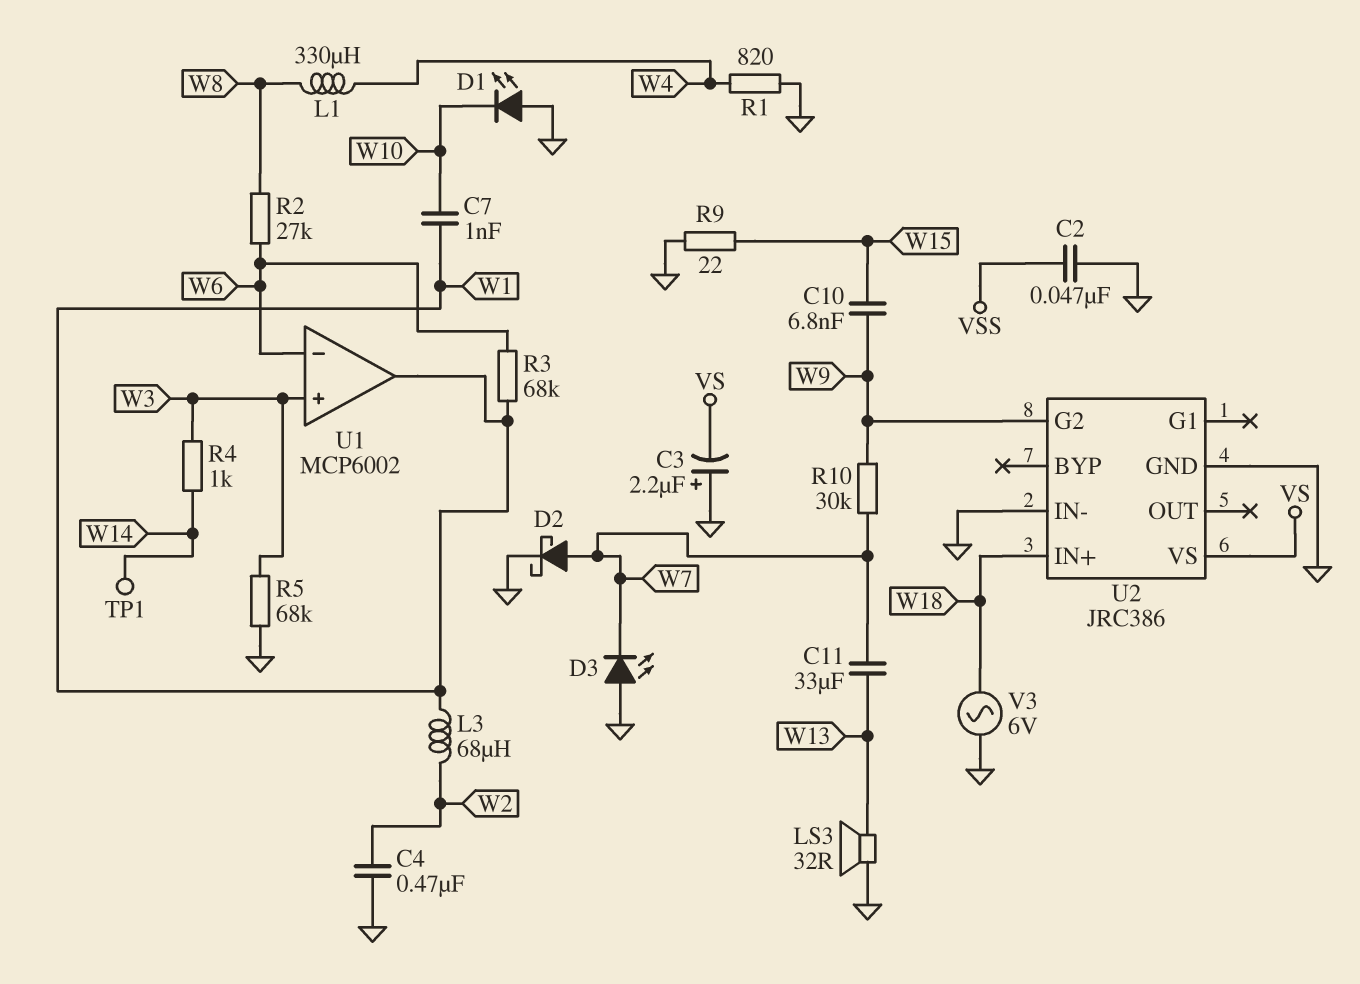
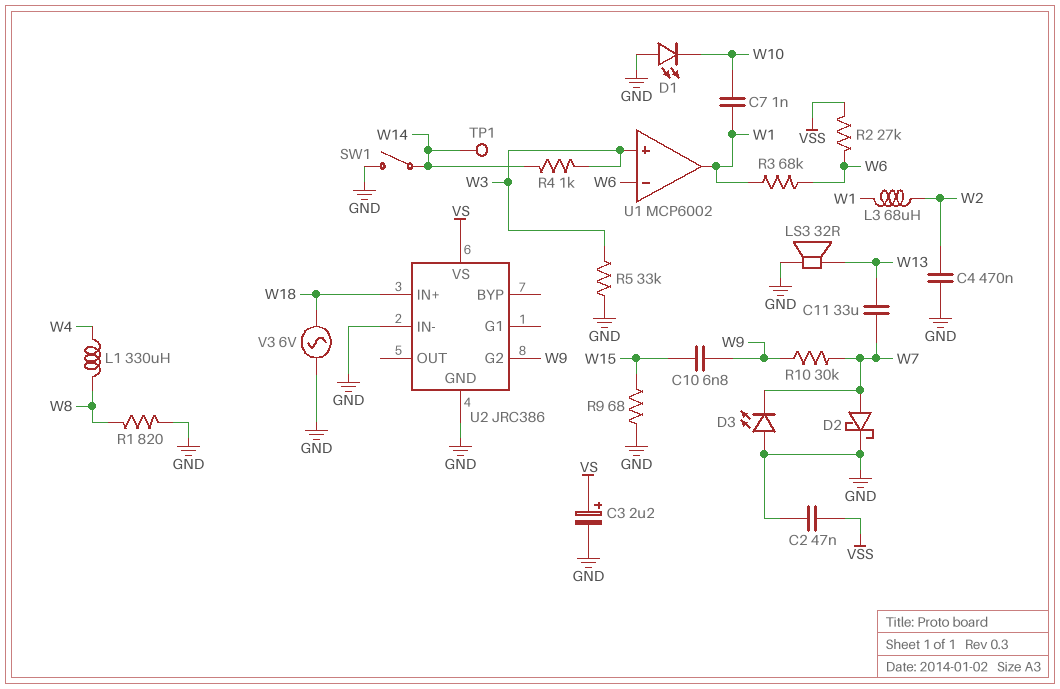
C3: 2.2uF (plus GND, minus VS) -> 2.2uF (plus VS, minus GND)
R1: 820 (GND, W4) -> 820 (GND, W8)
R2: 27k (W6, W8) -> 27k (VSS, W6)
R5: 68k (GND, W3) -> 33k (GND, W3)
R9: 22 (GND, W15) -> 68 (GND, W15)
SW1: none -> switch (GND, W14)

